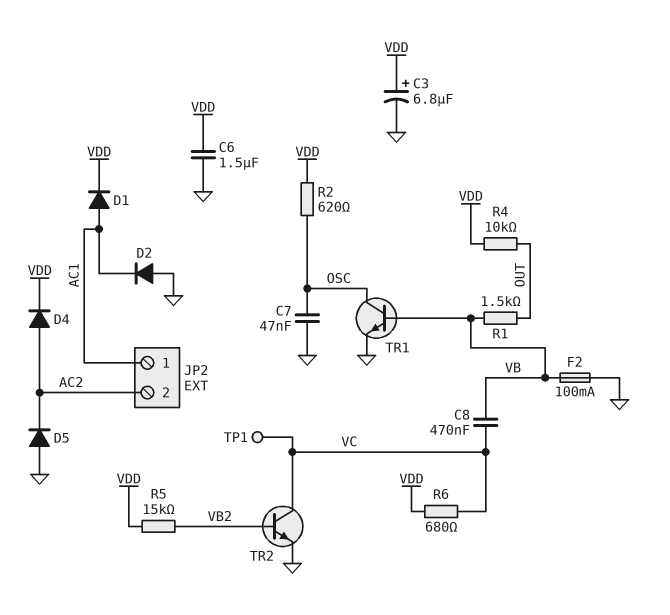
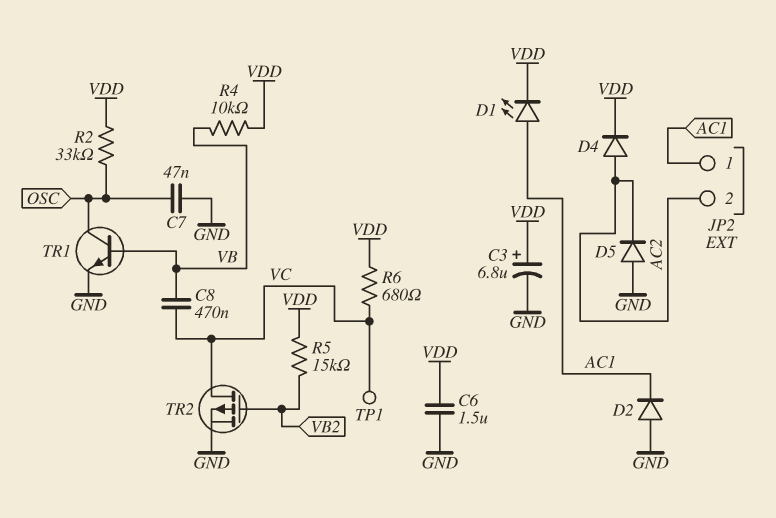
D1: diode (A AC1, K VDD) -> LED (A AC1, K VDD)
F2: 100mA (GND, VB) -> none
R1: 1.5k (OUT, VB) -> none
R2: 620 (OSC, VDD) -> 33k (OSC, VDD)
R4: 10k (OUT, VDD) -> 10k (VB, VDD)
TR2: NPN (B VB2, C VC, E GND) -> PMOS (G VB2, D VC, S GND)

